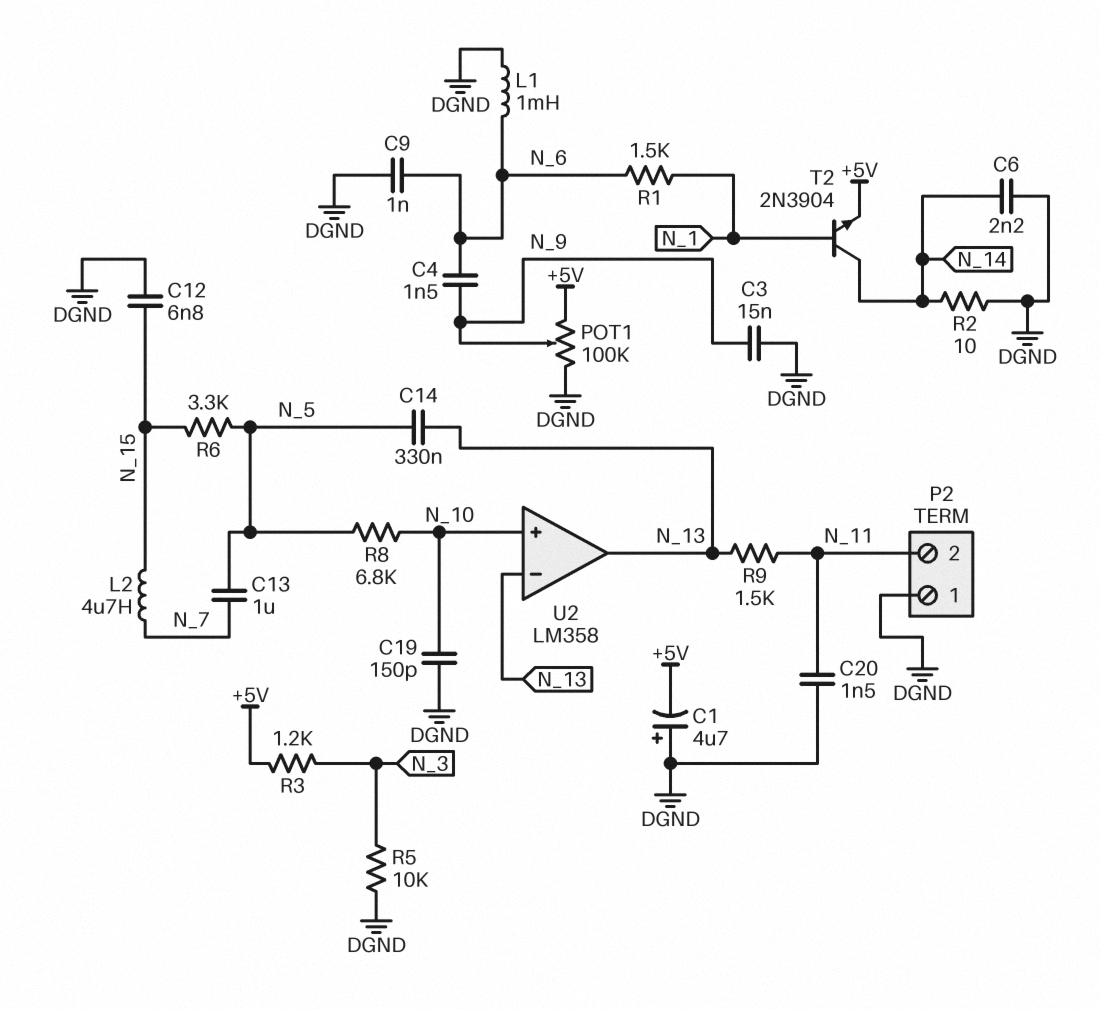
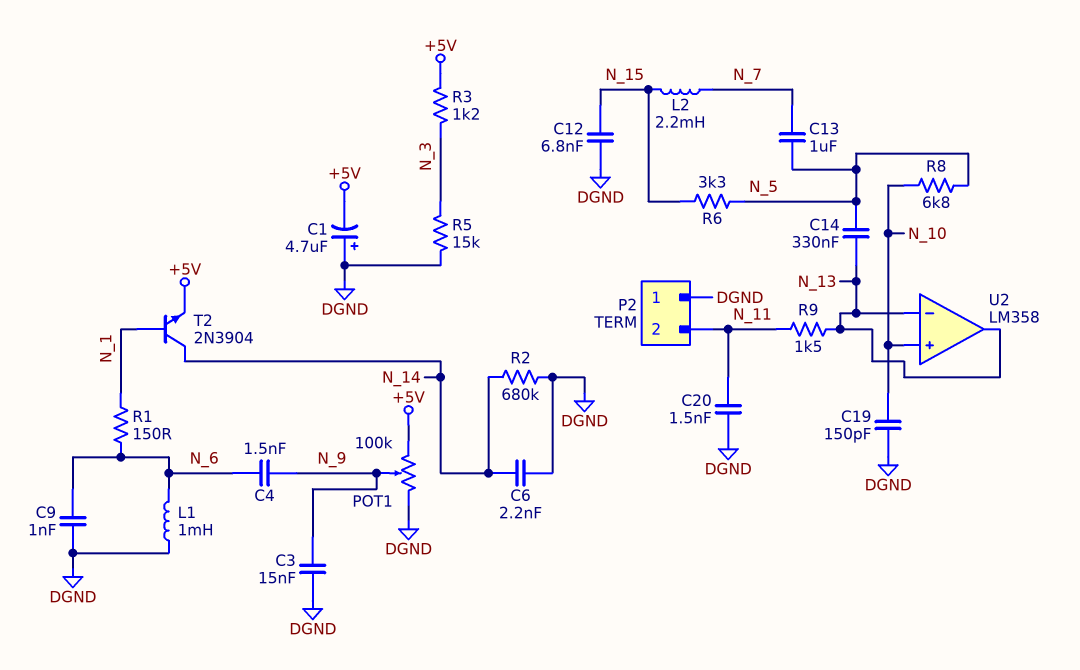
L2: 4.7uH (N_7, N_15) -> 2.2mH (N_7, N_15)
R1: 1.5k (N_1, N_6) -> 150 (N_1, N_6)
R2: 10 (DGND, N_14) -> 680k (DGND, N_14)
R5: 10k (DGND, N_3) -> 15k (DGND, N_3)

